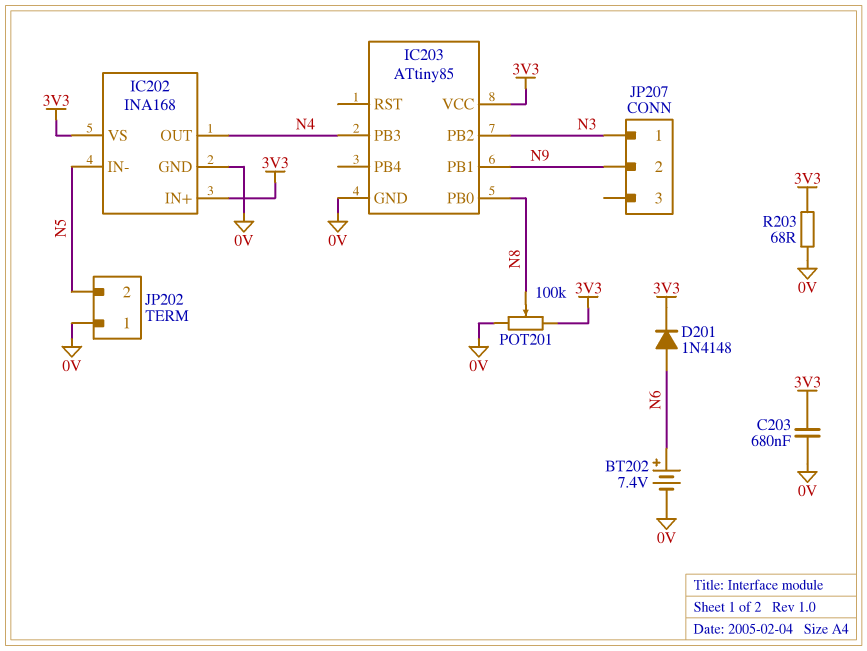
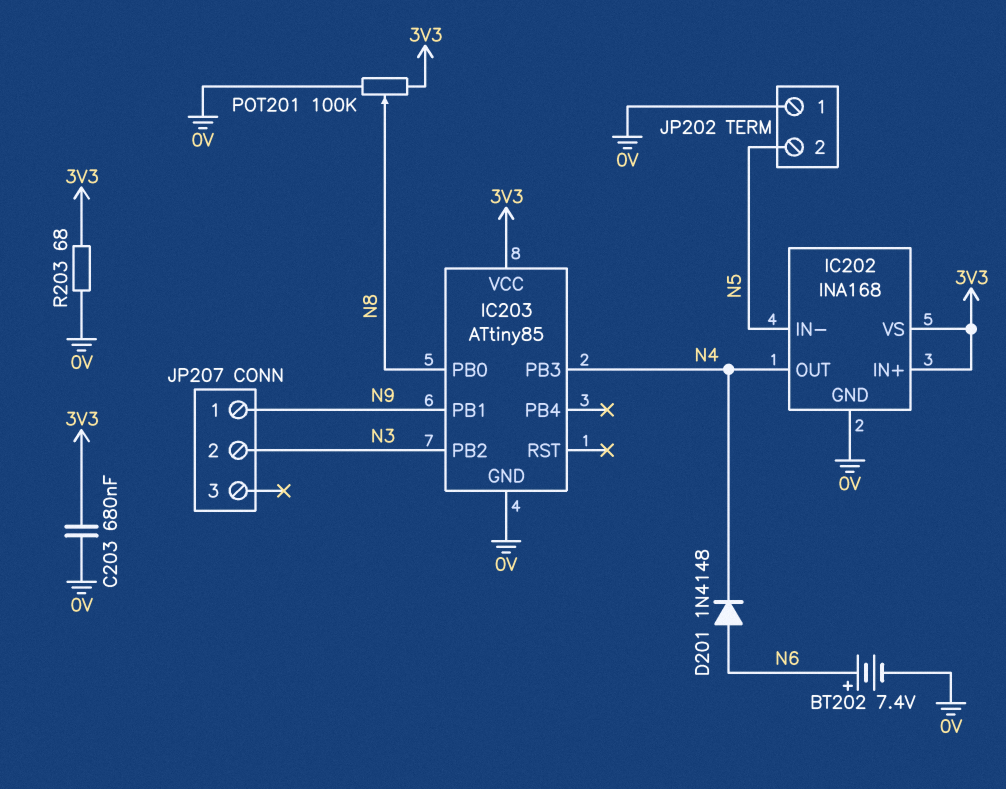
D201: diode 1N4148 (A N6, K 3V3) -> diode 1N4148 (A N6, K N4)
JP207 pin 1: N3 -> N9
JP207 pin 2: N9 -> N3

